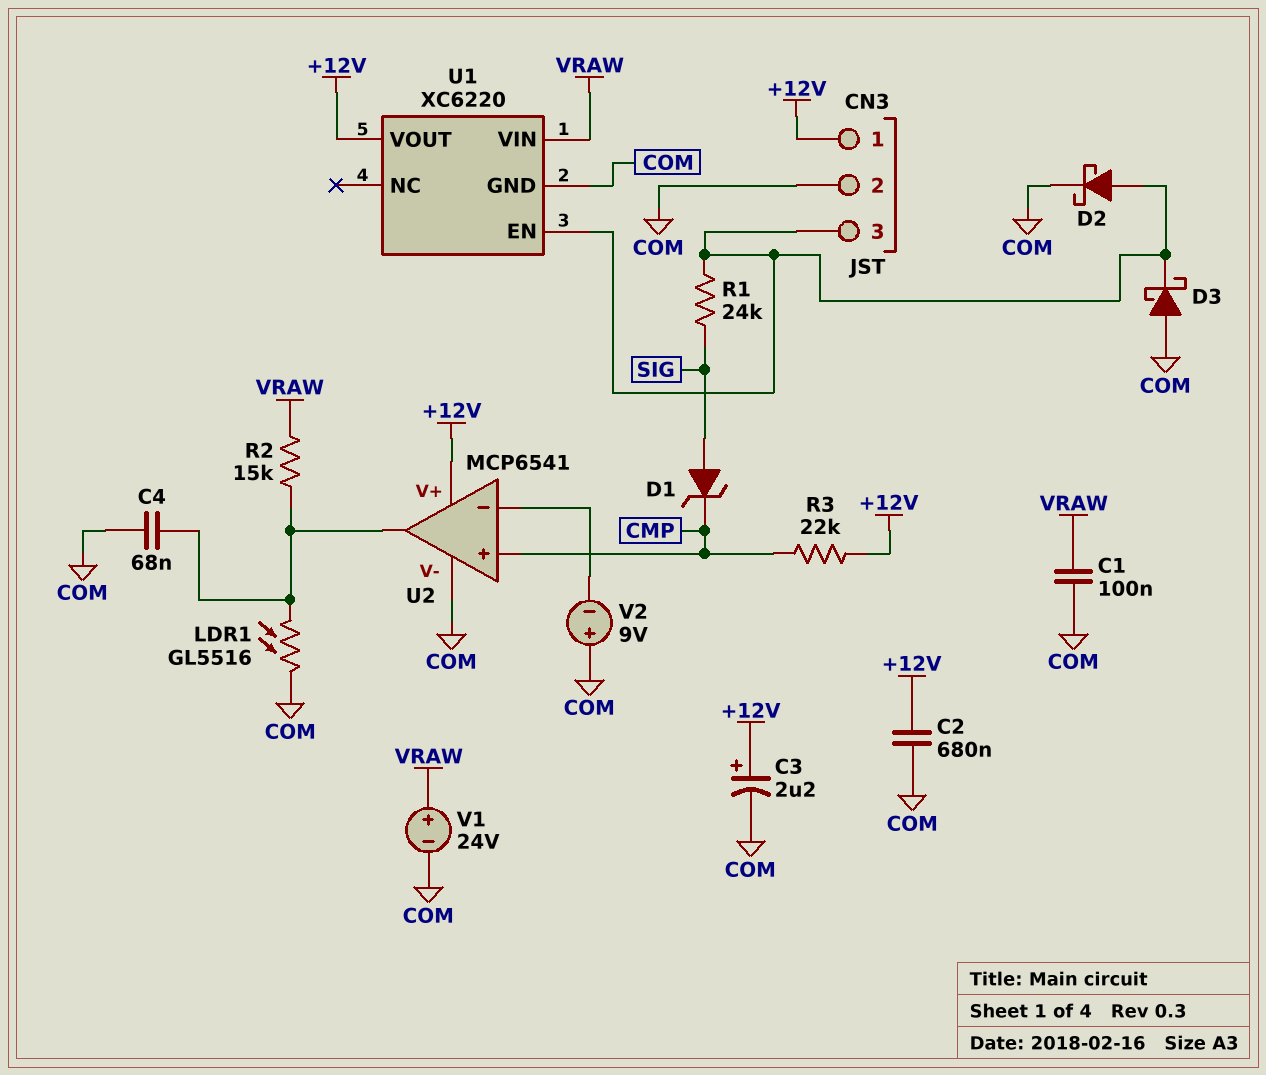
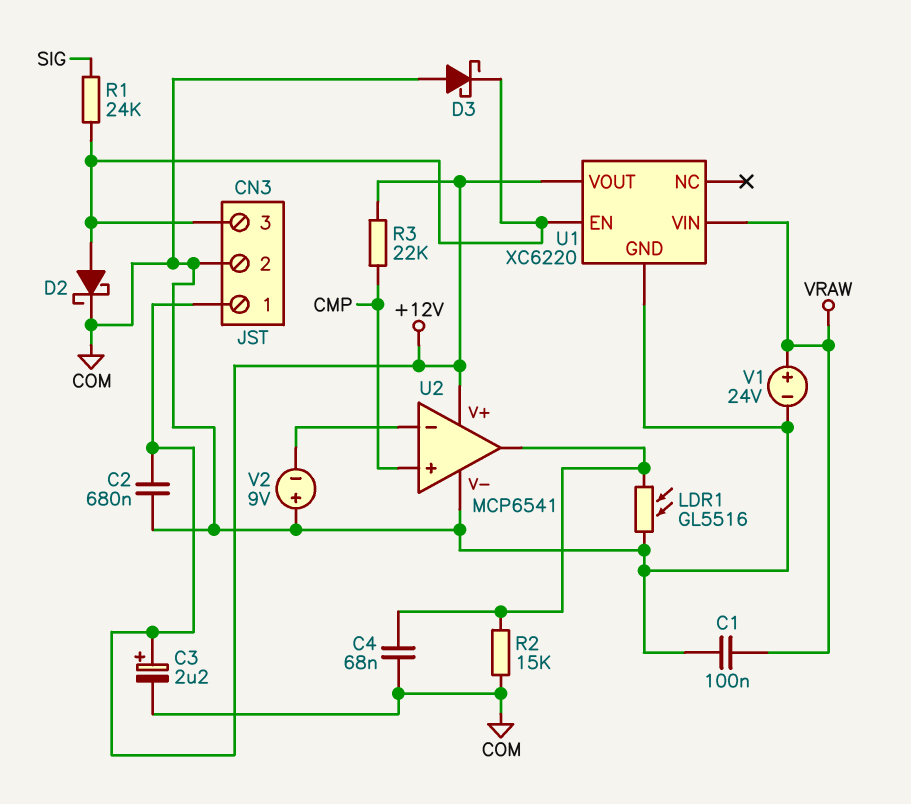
D1: zener (A SIG, K CMP) -> none
R2: 15k (U2/out, VRAW) -> 15k (COM, U2/out)

